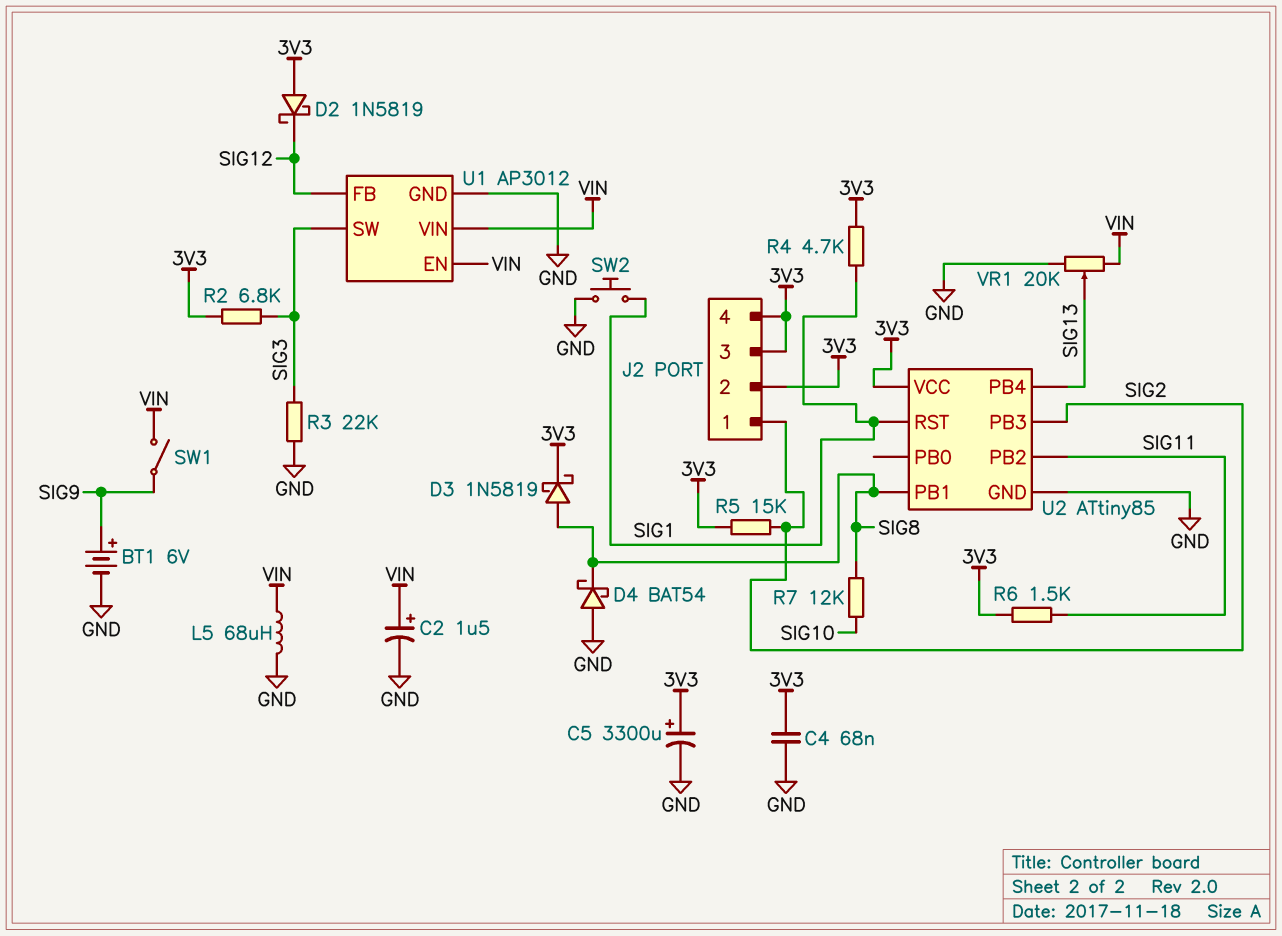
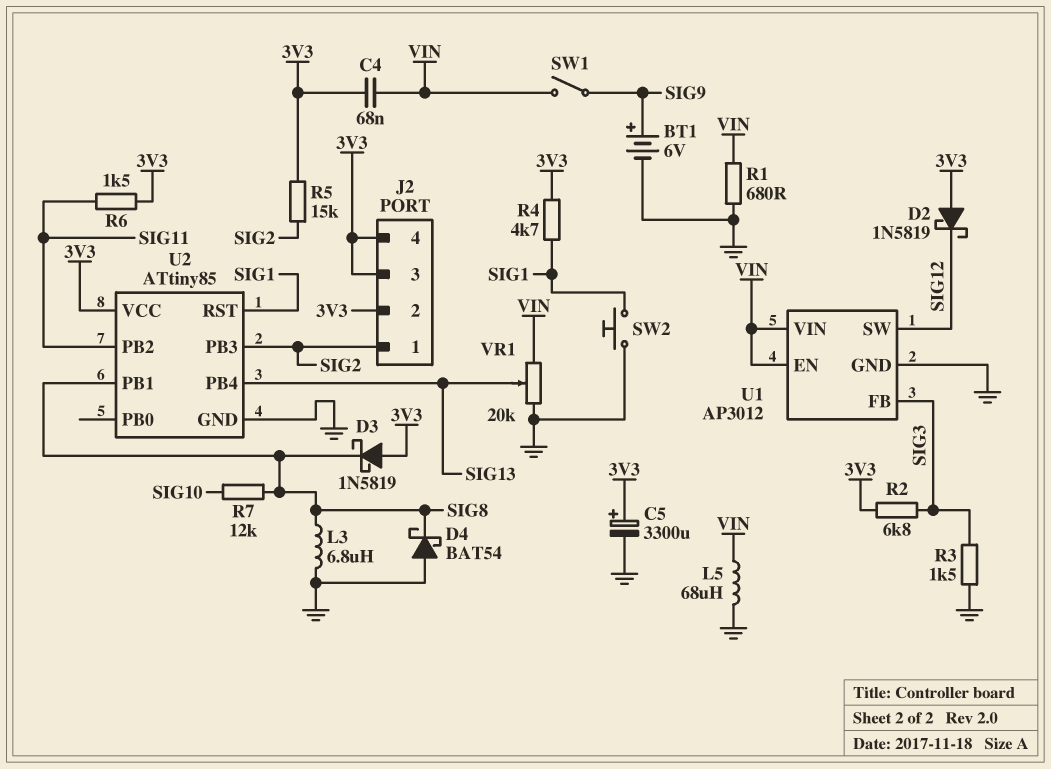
C2: 1.5uF (plus VIN, minus GND) -> none
C4: 68nF (3V3, GND) -> 68nF (3V3, VIN)
D3: schottky 1N5819 (A SIG8, K 3V3) -> schottky 1N5819 (A 3V3, K SIG8)
L3: none -> 6.8uH (GND, SIG8)
R1: none -> 680 (GND, VIN)
R3: 22k (GND, SIG3) -> 1.5k (GND, SIG3)
U1 pin FB: SIG12 -> SIG3
U1 pin SW: SIG3 -> SIG12

